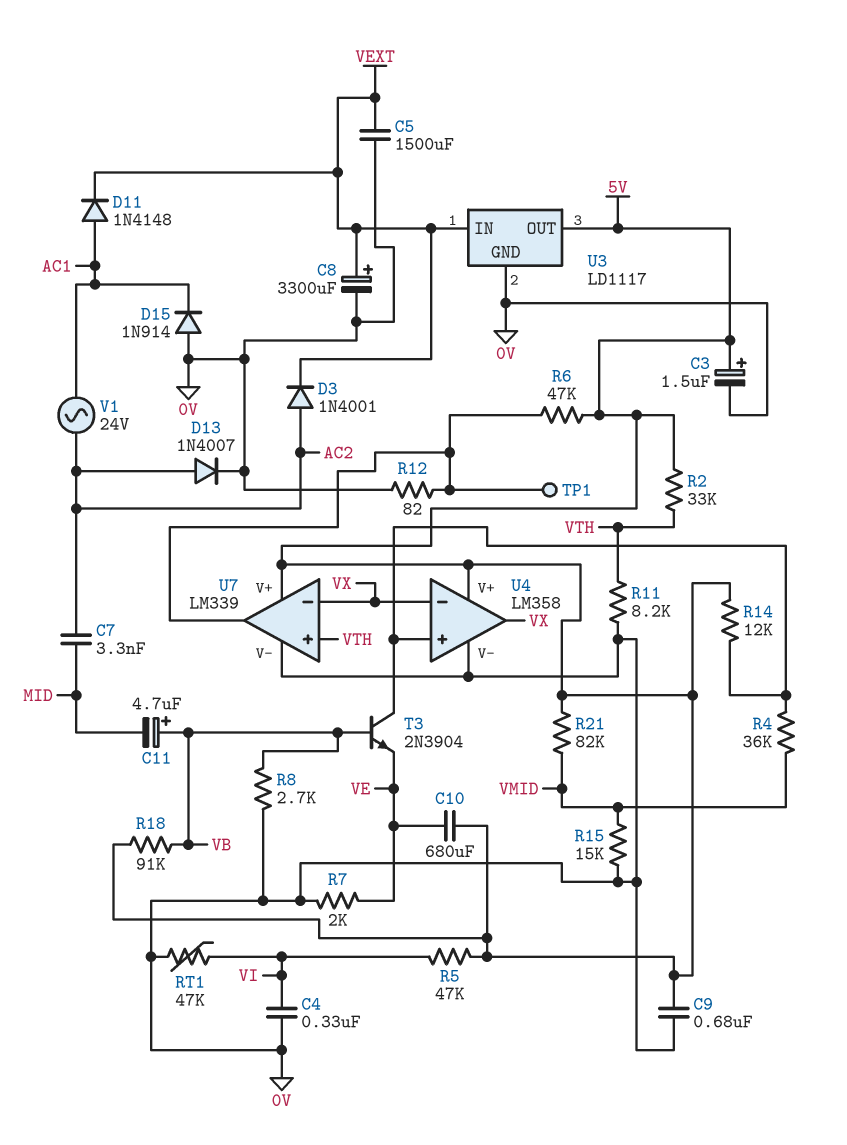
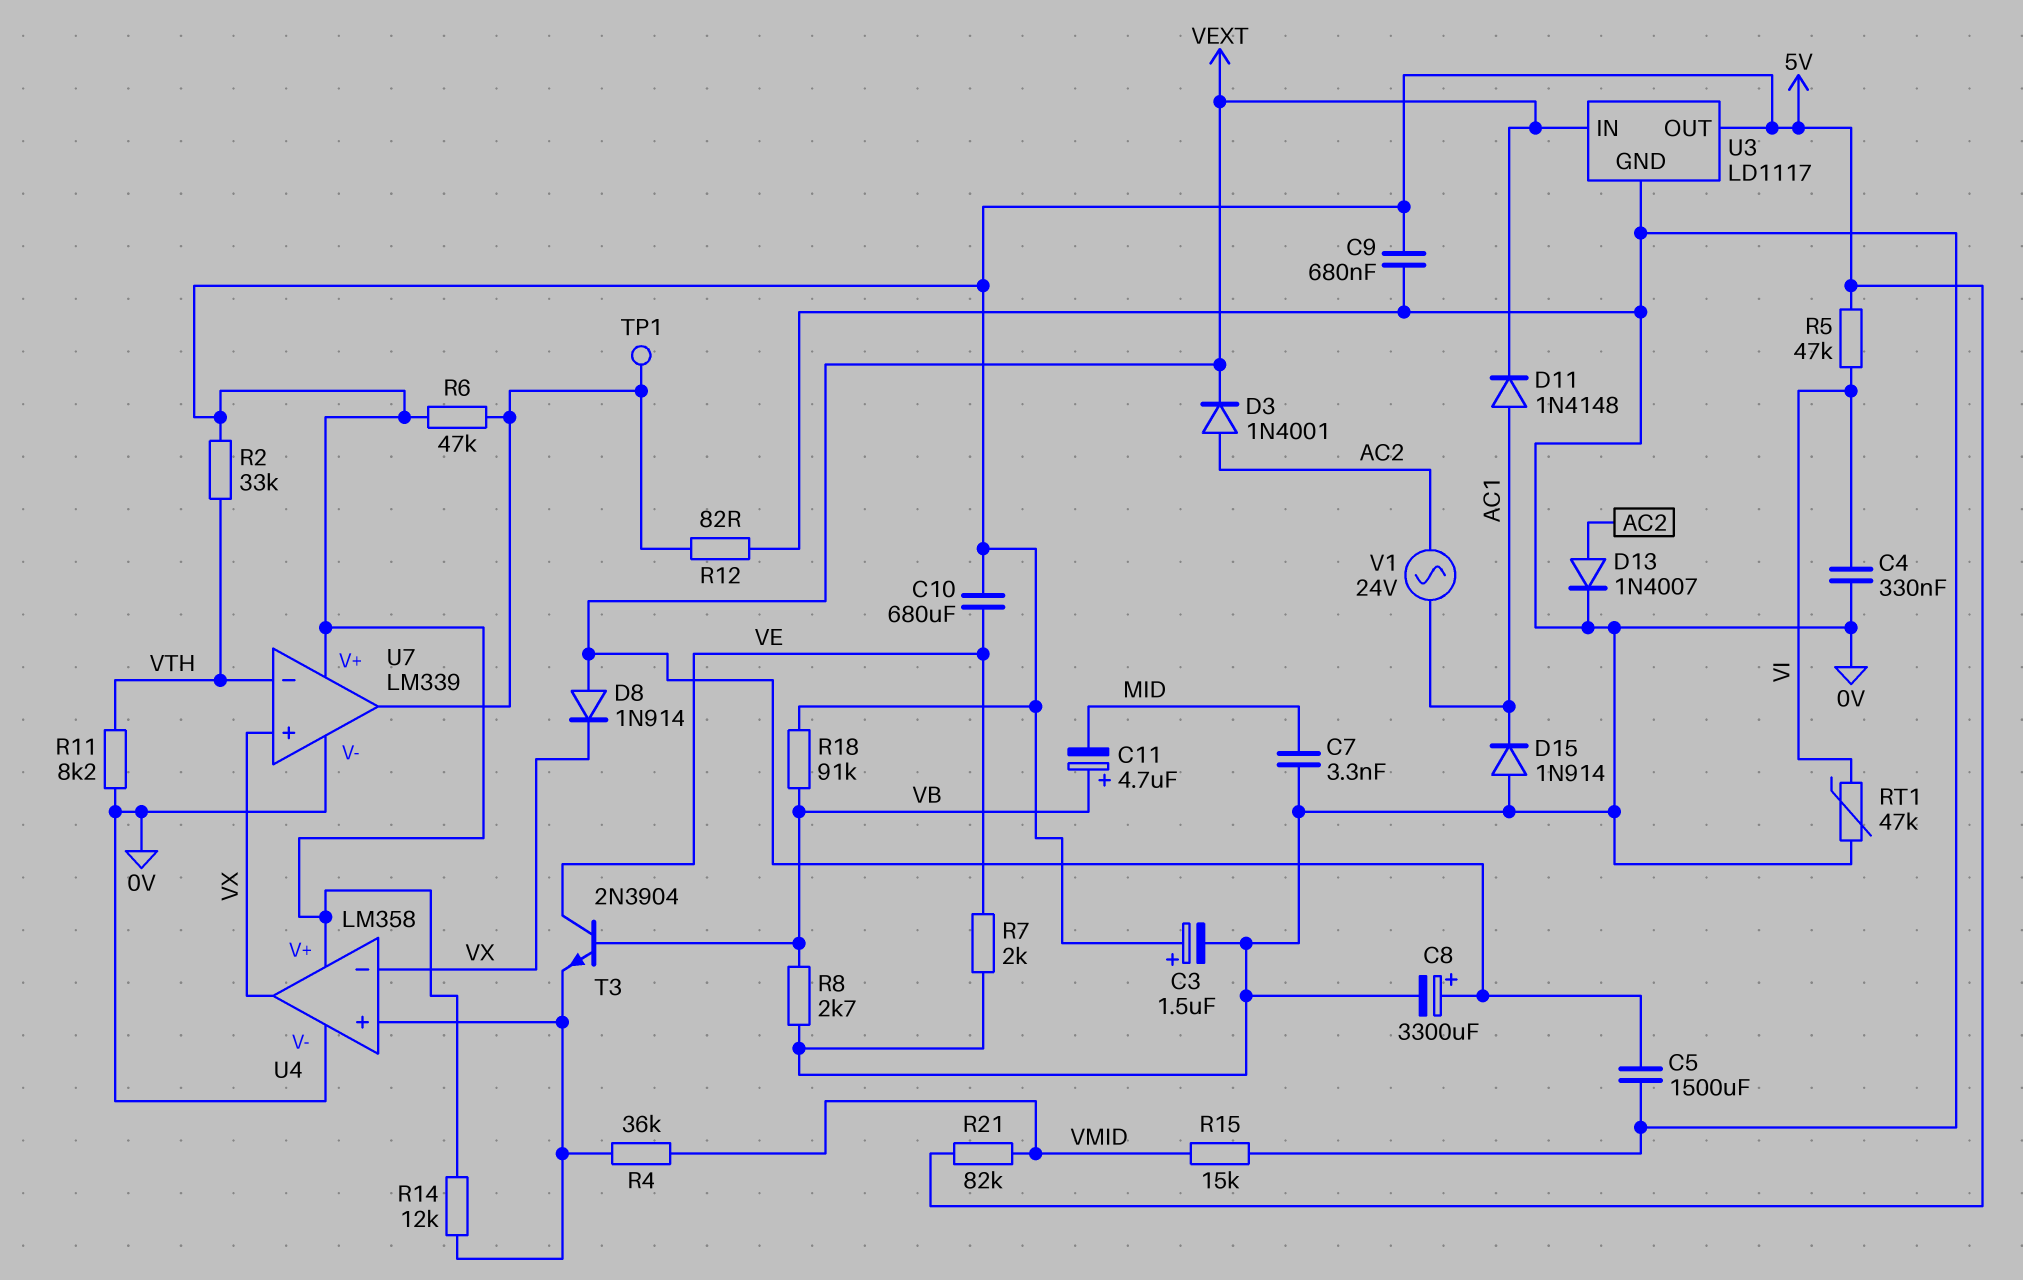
C7: 3.3nF (AC2, MID) -> 3.3nF (0V, MID)
D8: none -> diode 1N914 (A VEXT, K VX)
T3: NPN 2N3904 (B VB, C U4/in+, E VE) -> NPN 2N3904 (B VB, C VE, E U4/in+)
U7 pin in+: VTH -> VX
U7 pin in-: VX -> VTH

